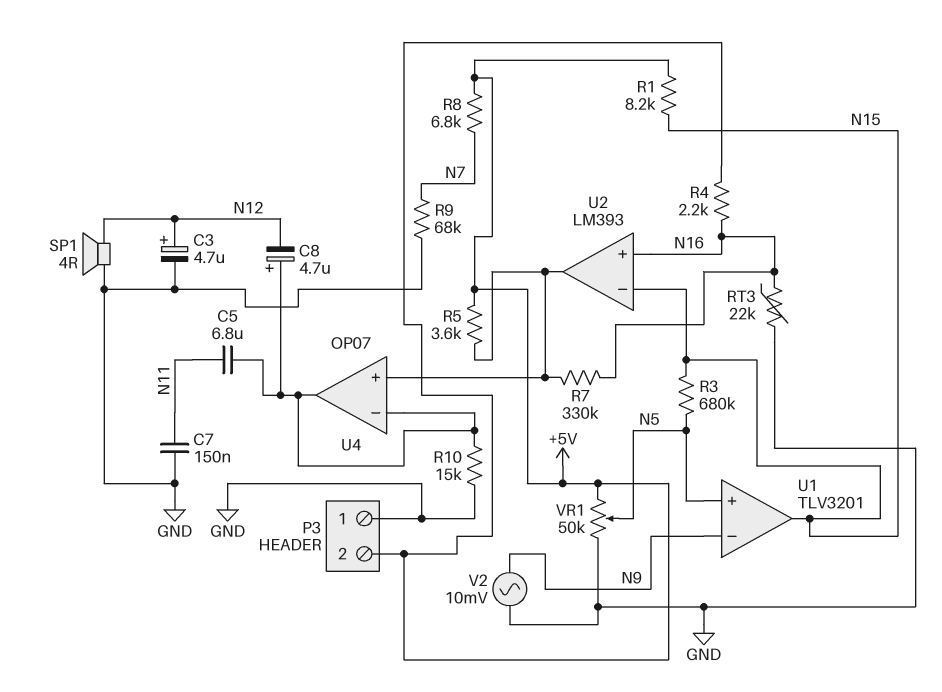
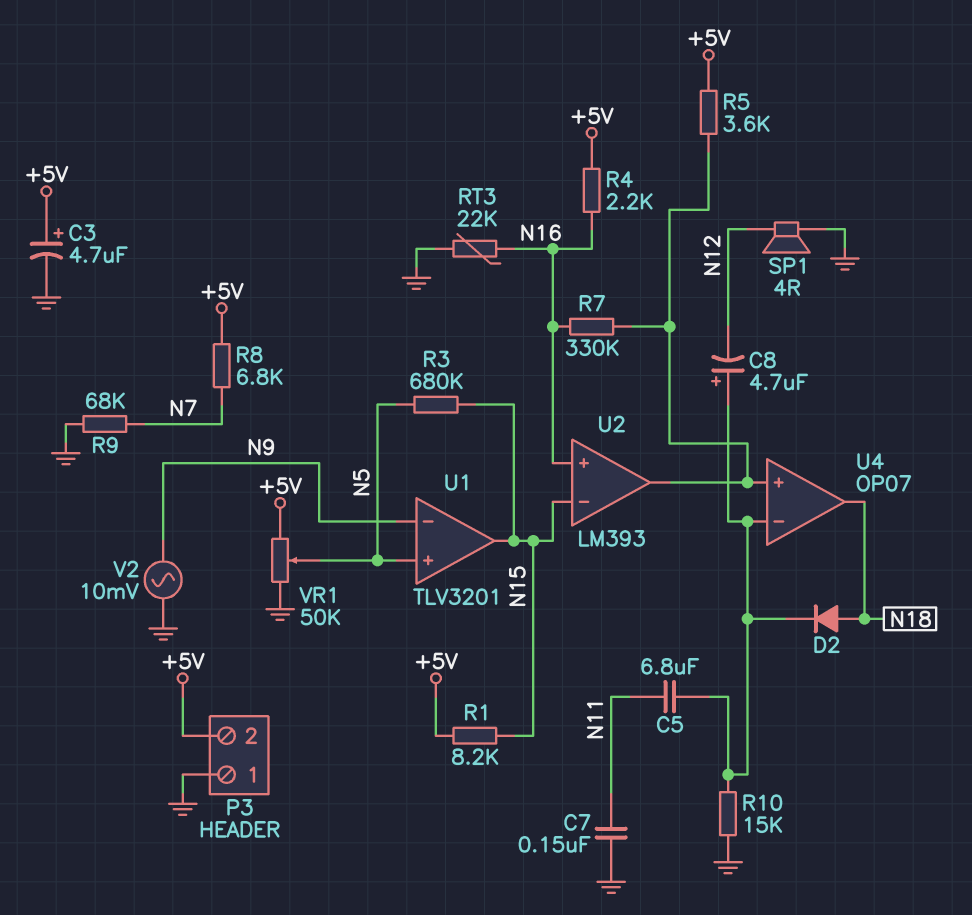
C3: 4.7uF (plus N12, minus GND) -> 4.7uF (plus +5V, minus GND)
D2: none -> diode (A N18, K U4/in-)
U4 pin out: U4/in- -> N18

